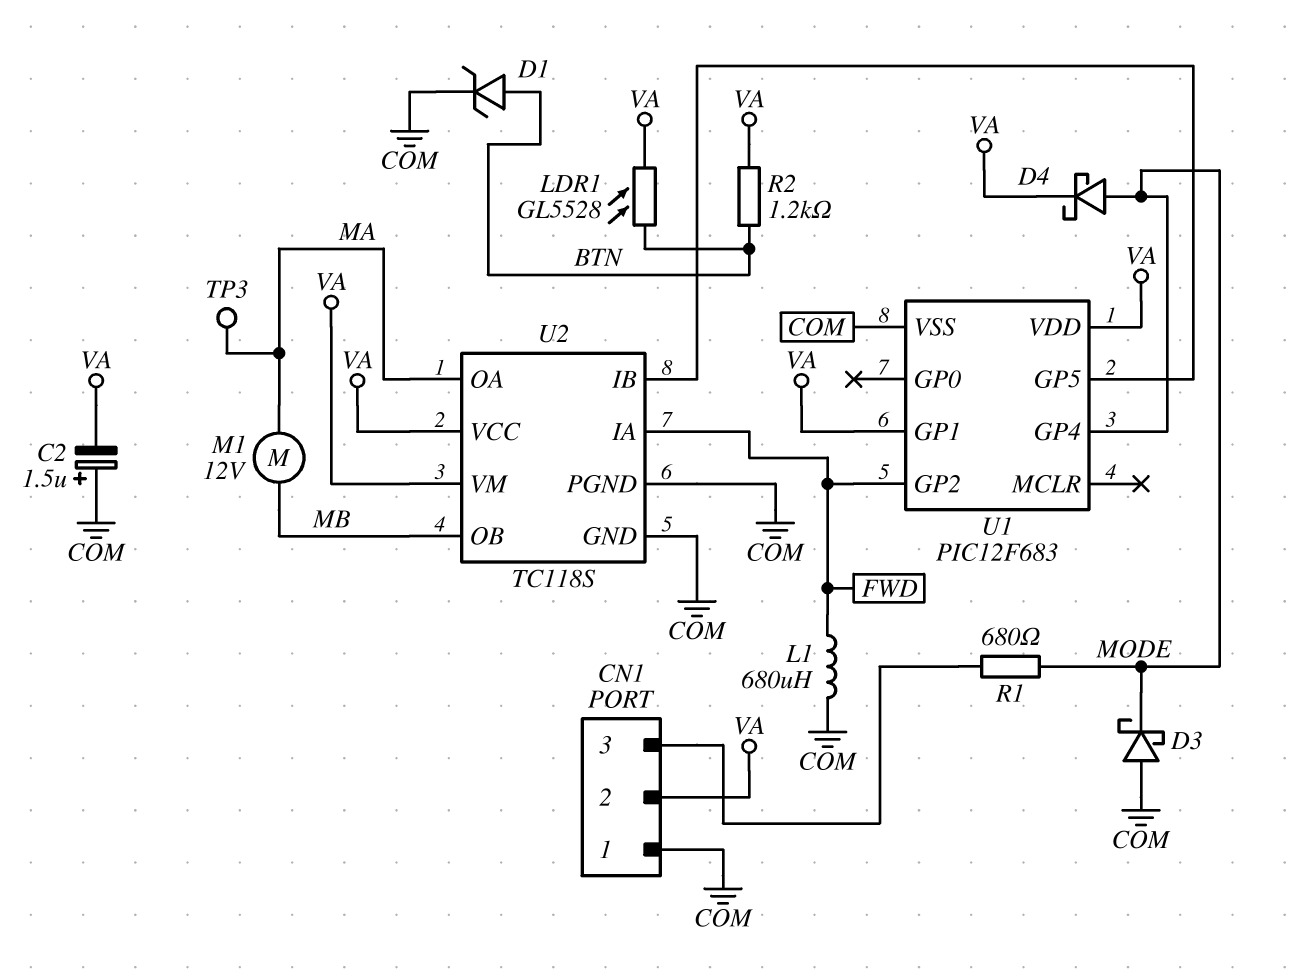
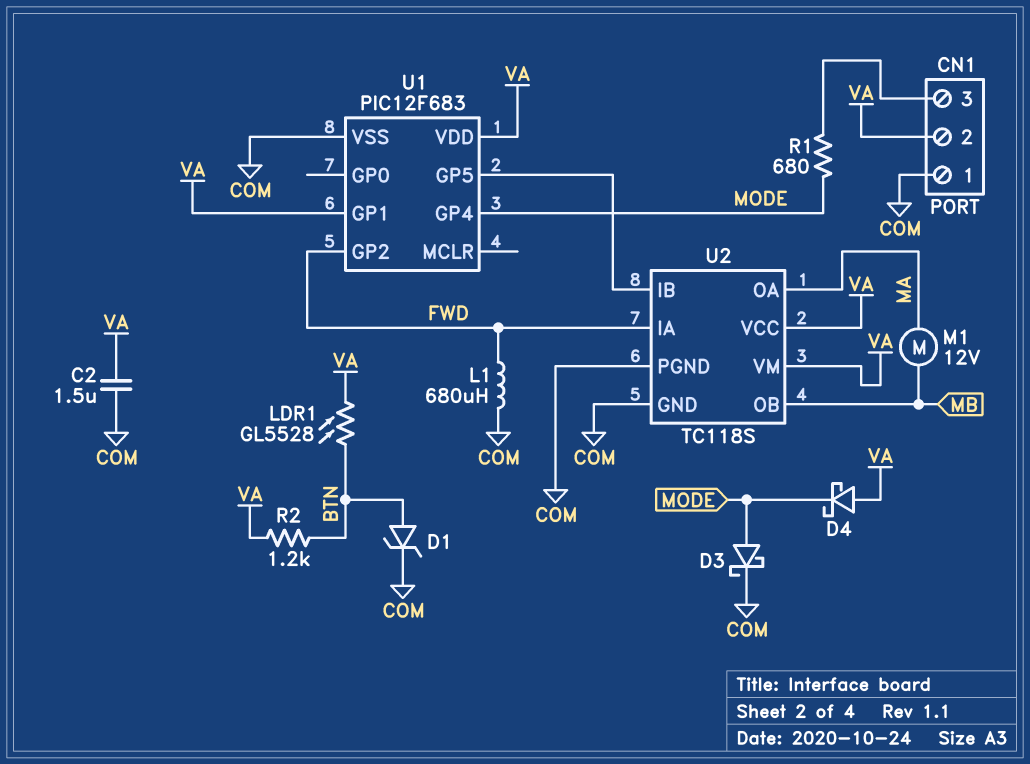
C2: 1.5uF (plus COM, minus VA) -> 1.5uF (COM, VA)
D3: schottky (A COM, K MODE) -> schottky (A MODE, K COM)
D4: schottky (A MODE, K VA) -> schottky (A VA, K MODE)
TP3: test point (MA) -> none

